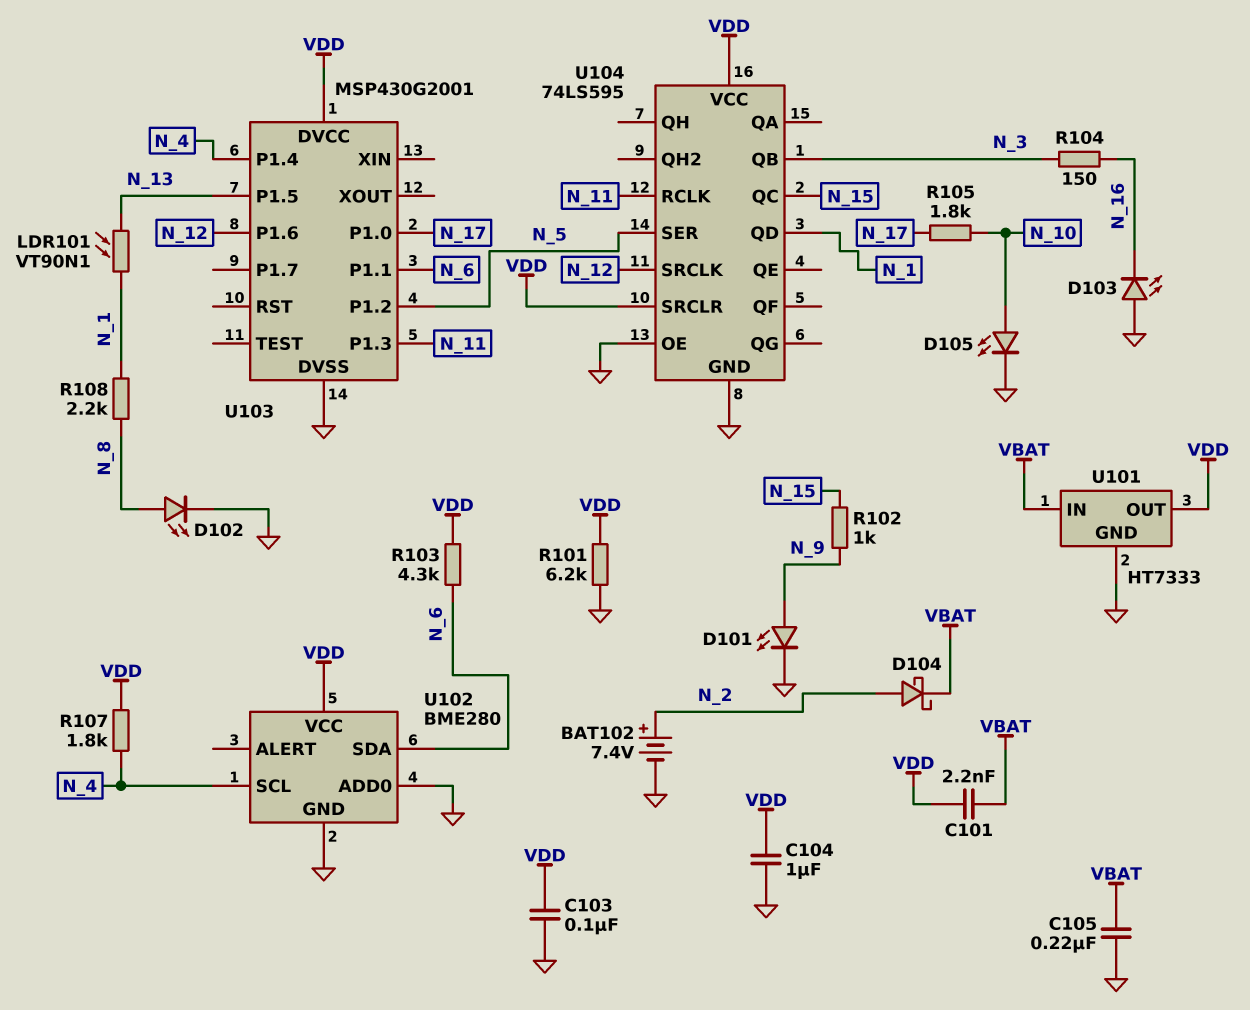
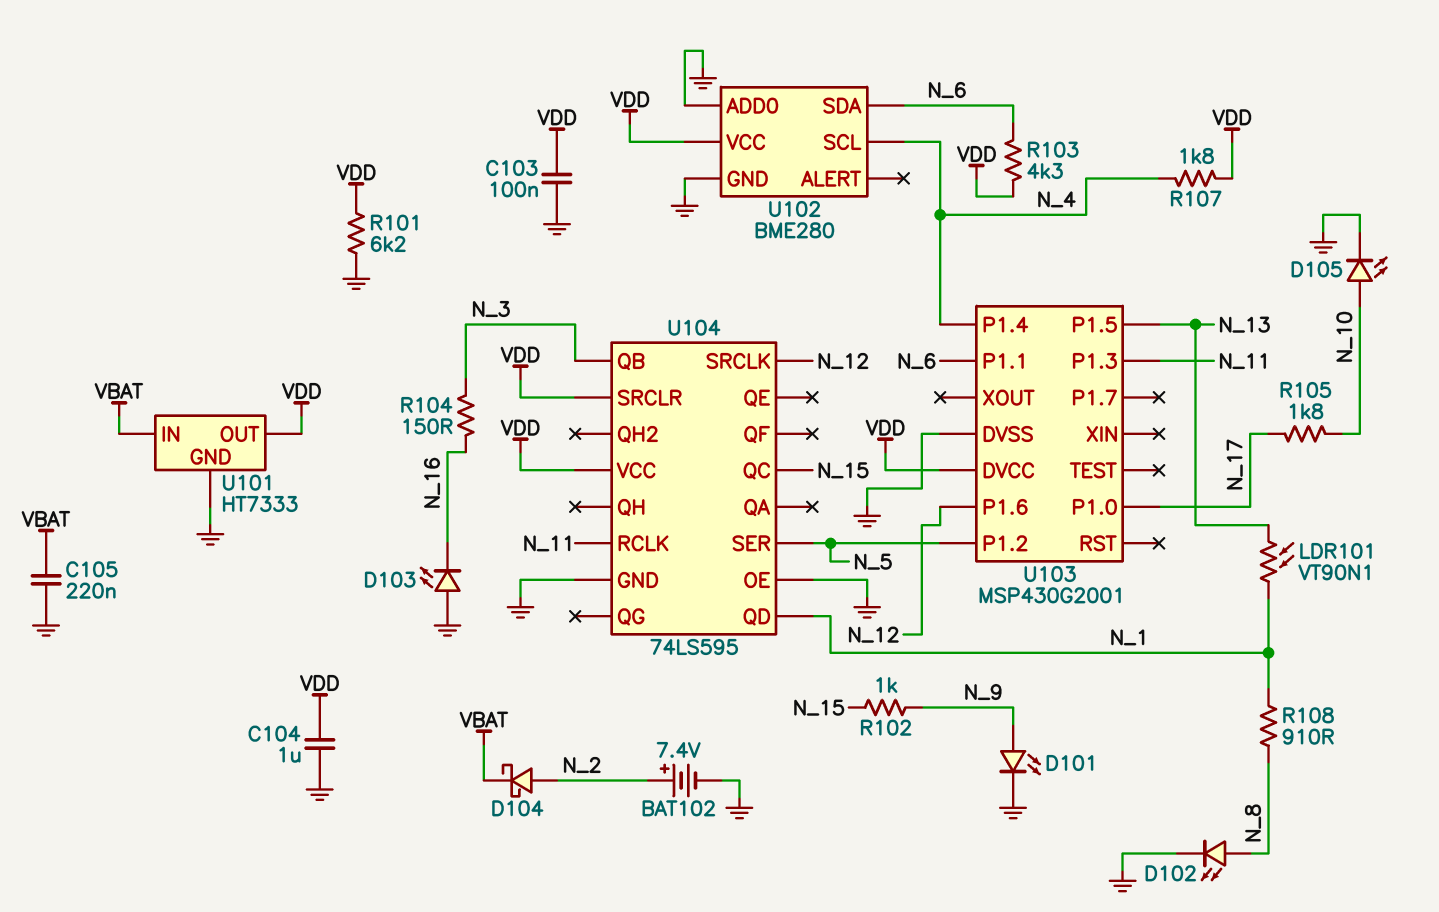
C101: 2.2nF (VBAT, VDD) -> none
R108: 2.2k (N_1, N_8) -> 910 (N_1, N_8)

